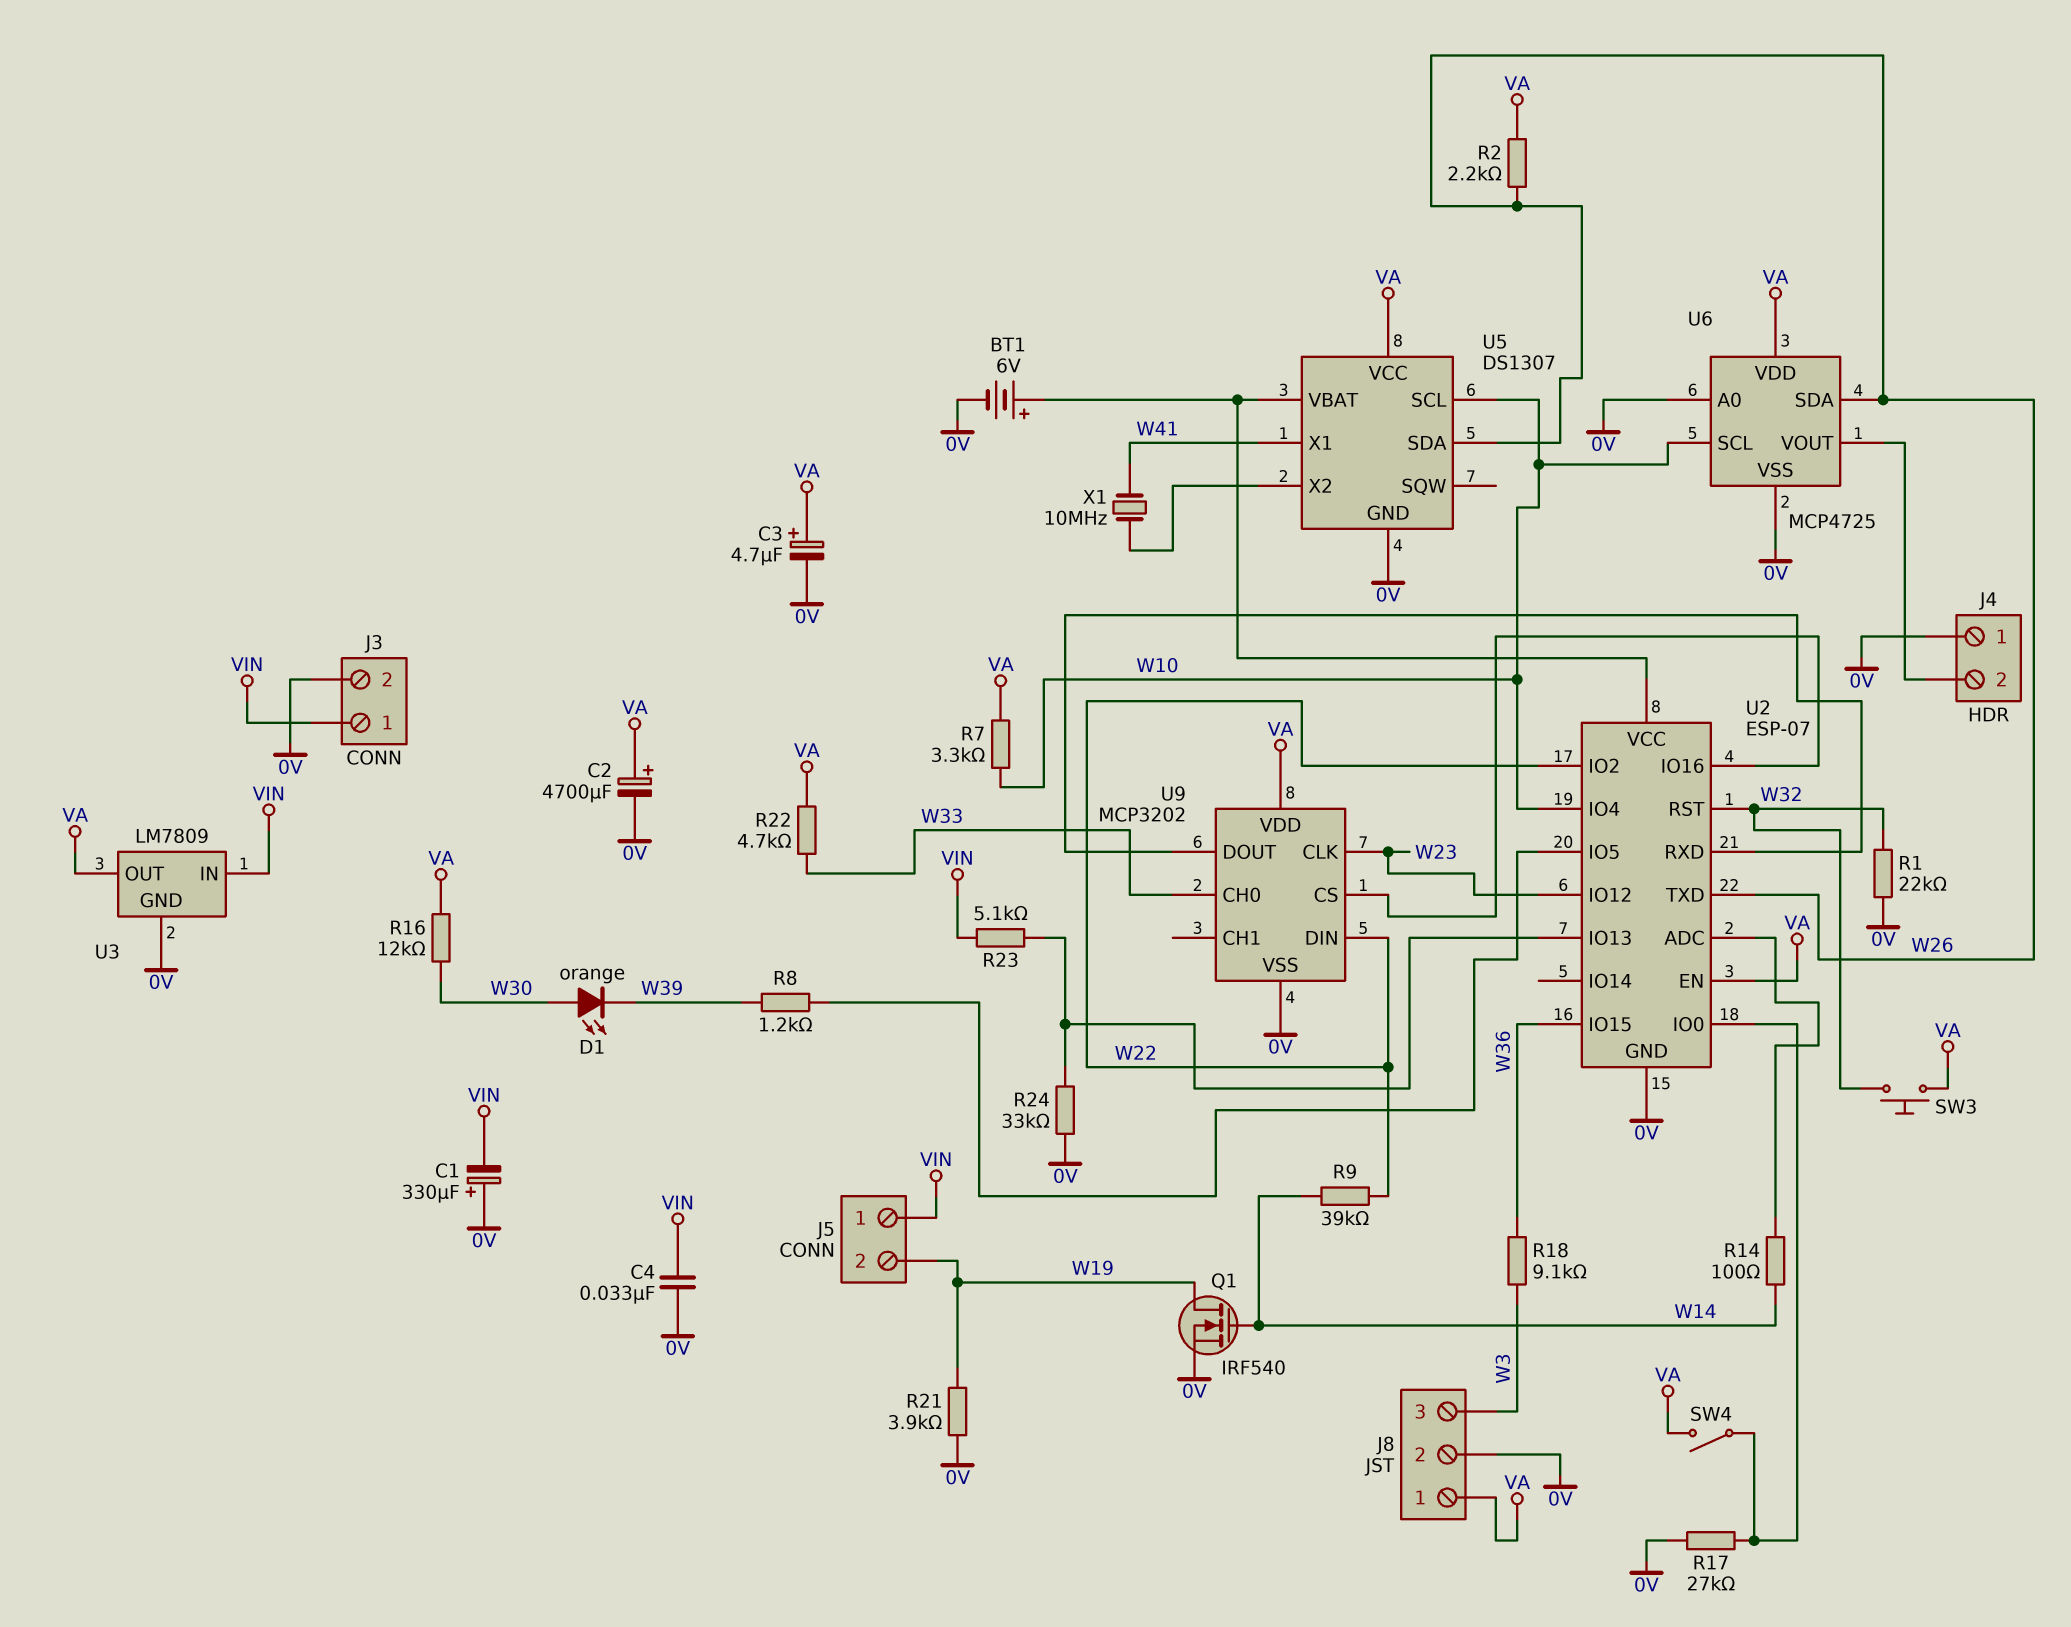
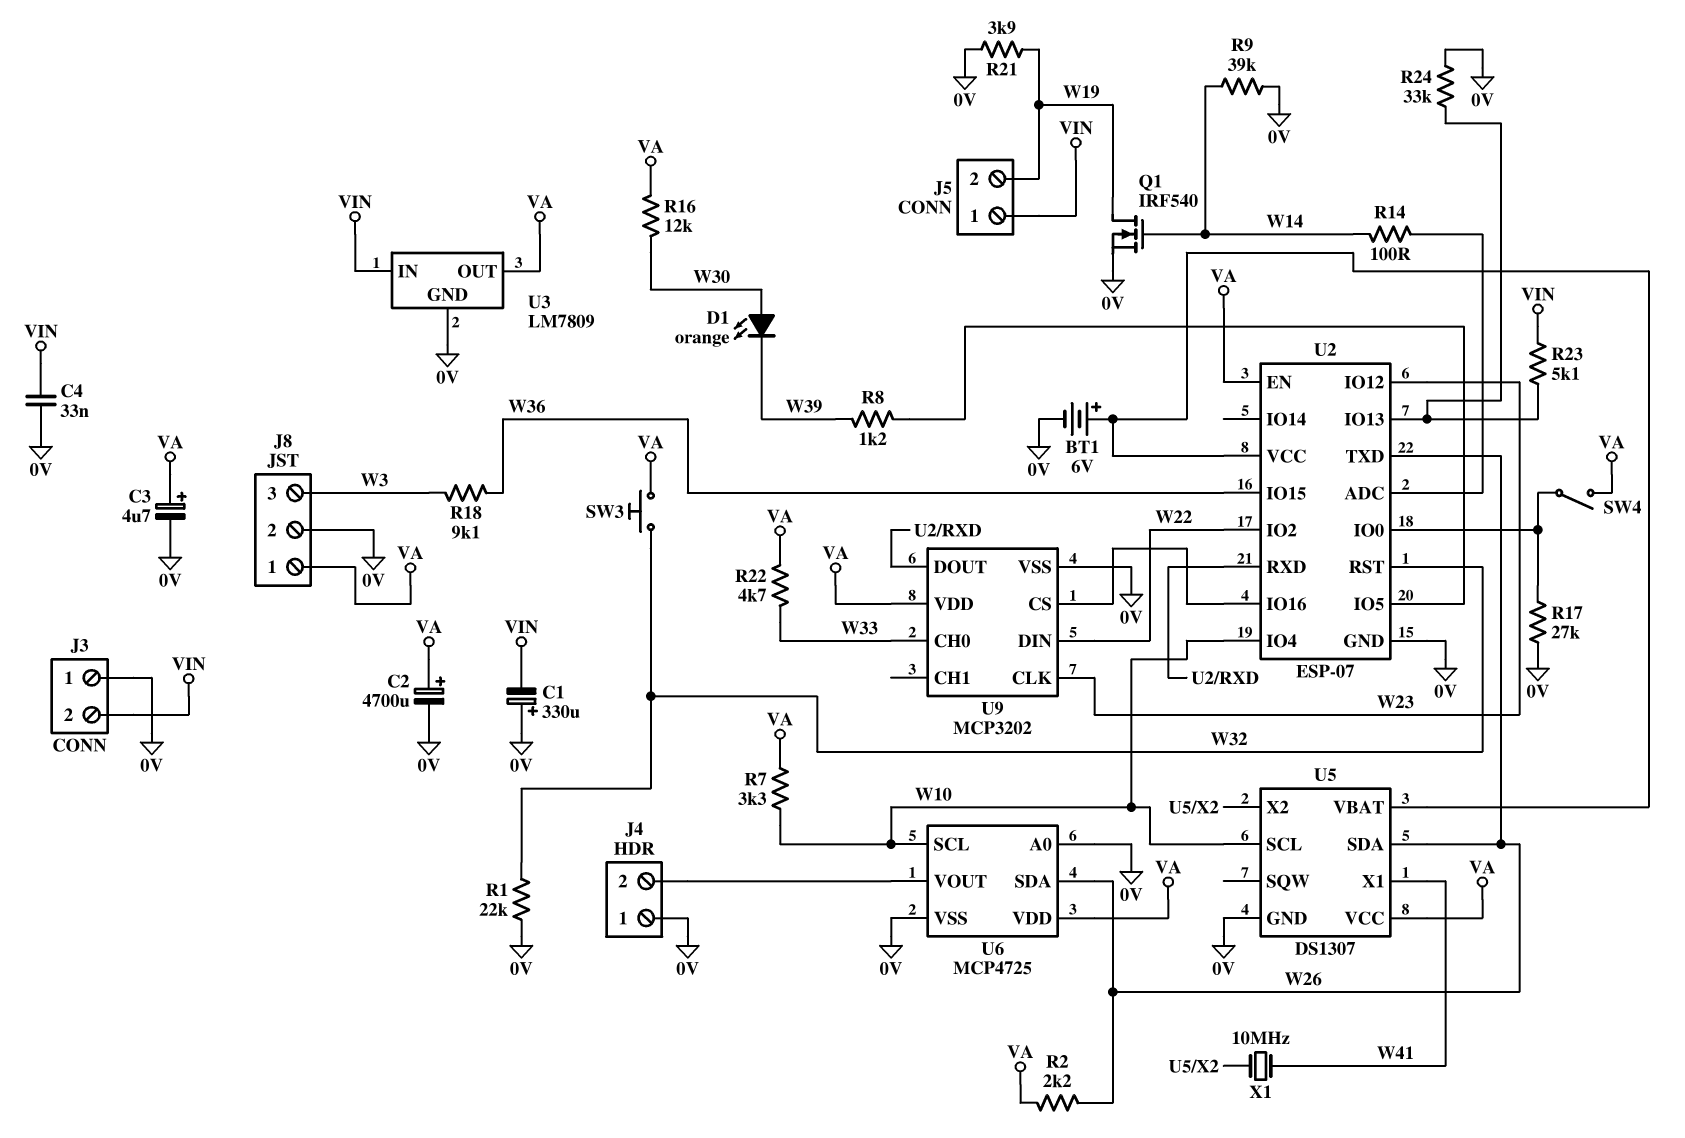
J3 pin 1: VIN -> 0V
J3 pin 2: 0V -> VIN
R9: 39k (W14, W22) -> 39k (0V, W14)

